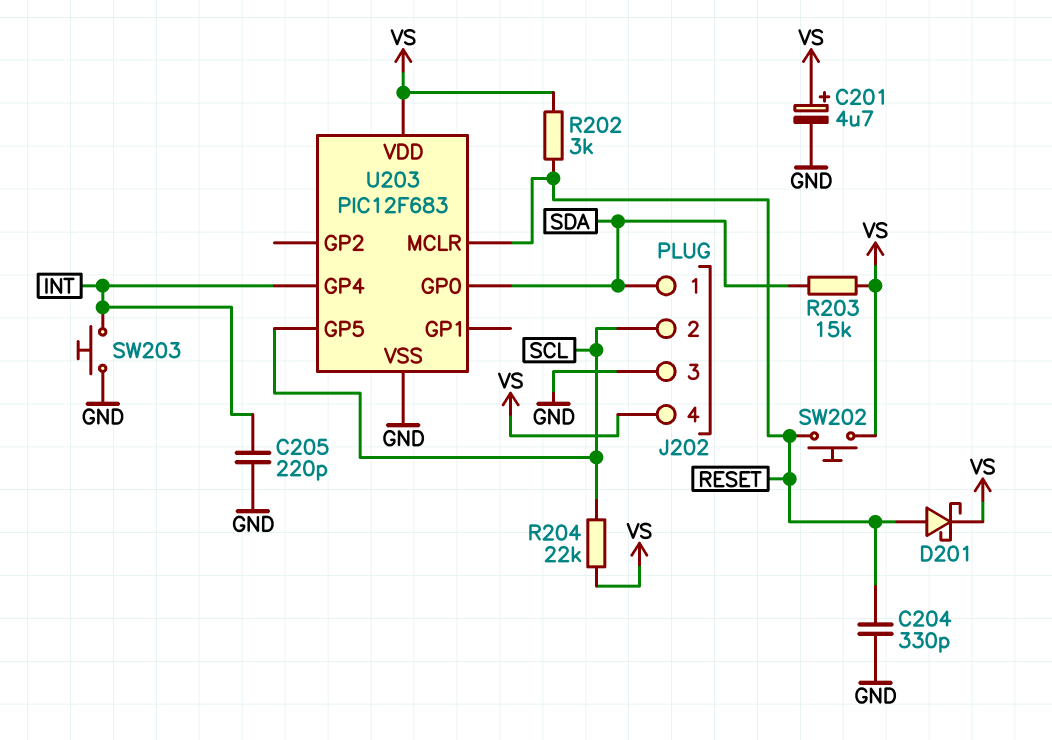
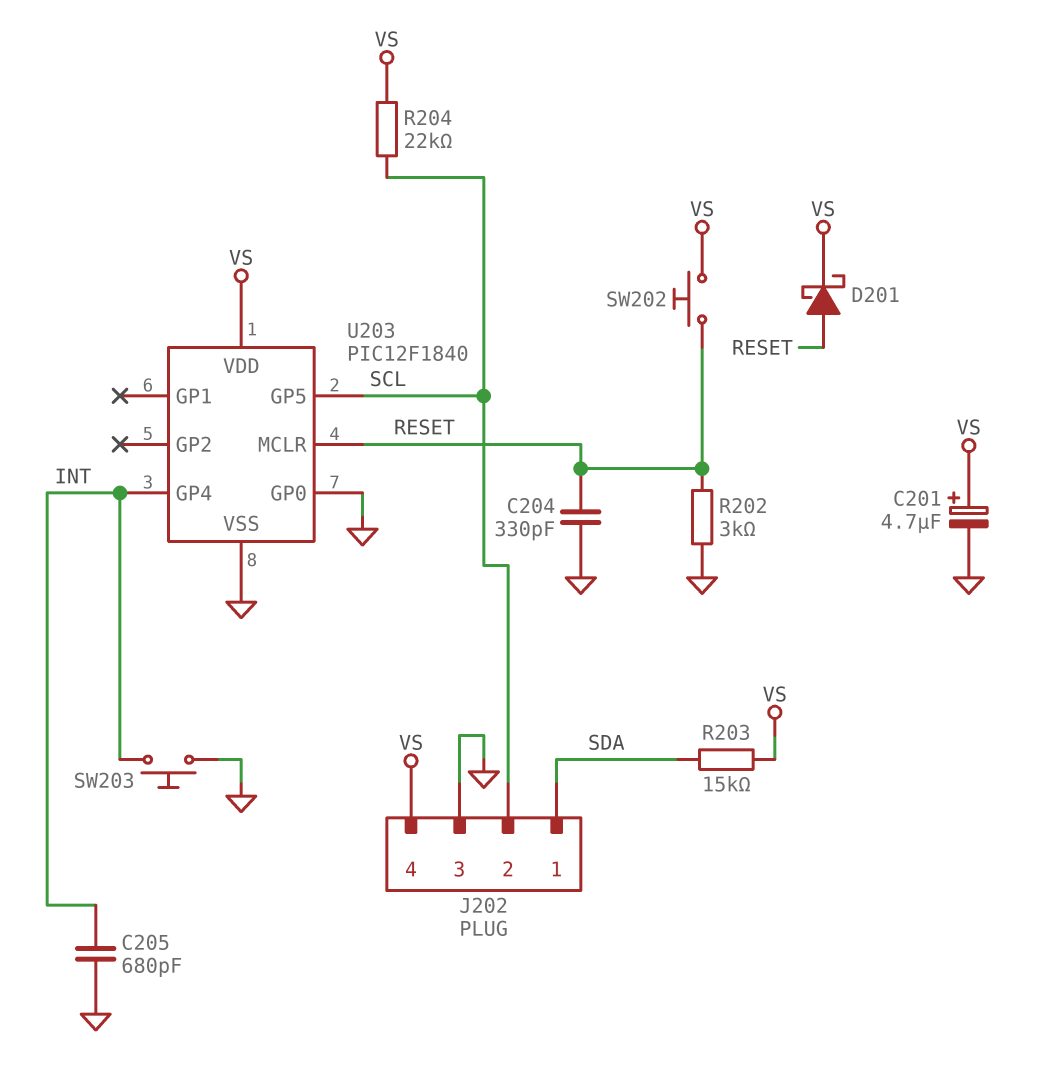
C205: 220pF (GND, INT) -> 680pF (GND, INT)
R202: 3k (RESET, VS) -> 3k (GND, RESET)
U203: PIC12F683 -> PIC12F1840
U203 pin GP0: SDA -> GND

